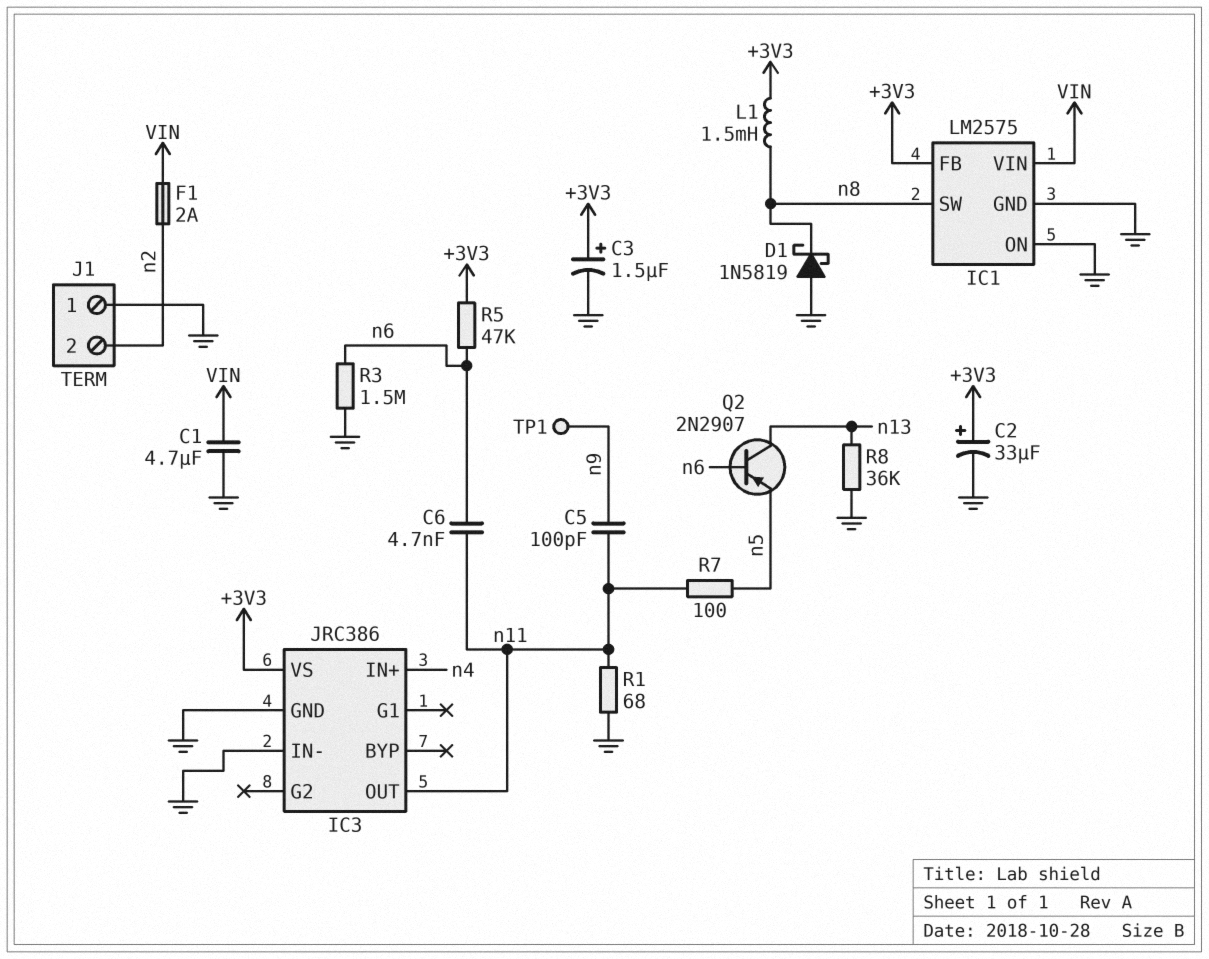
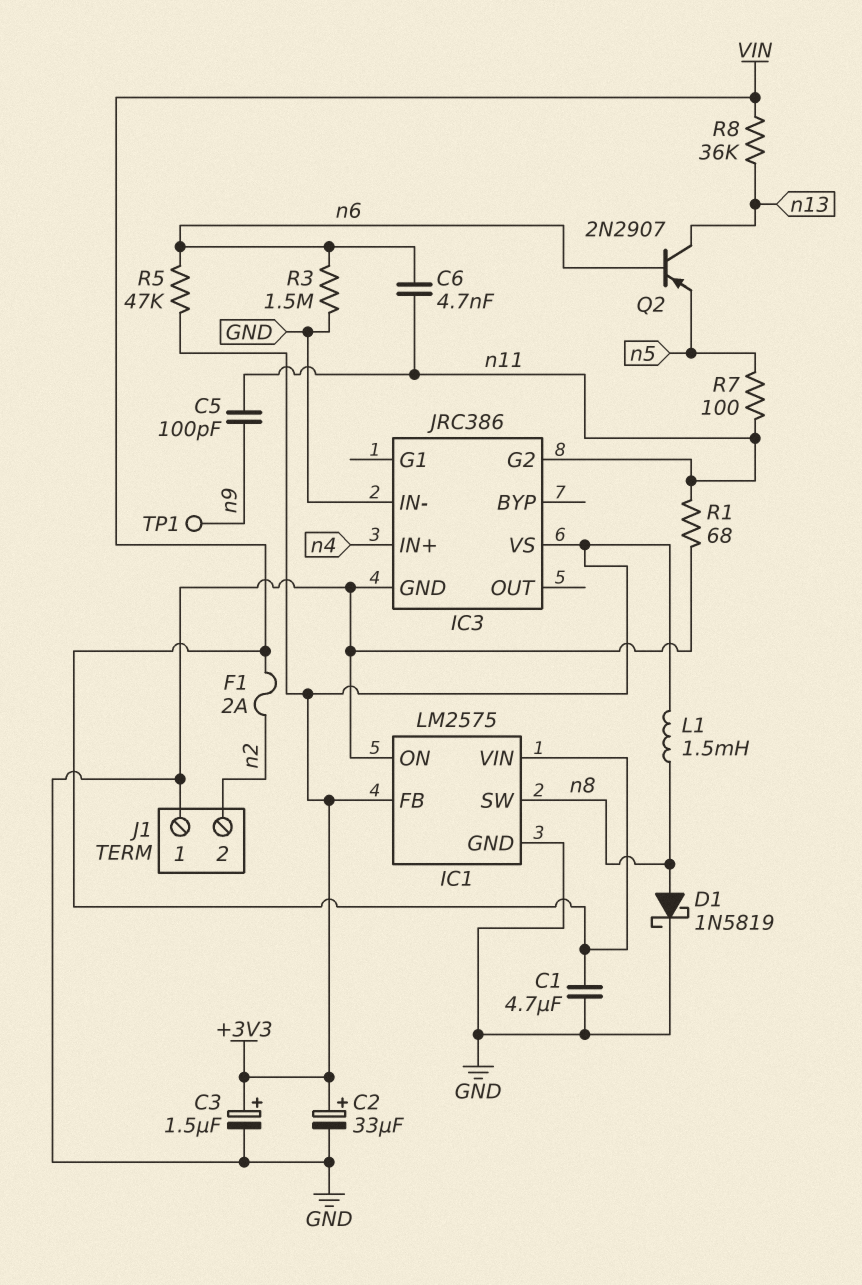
D1: schottky 1N5819 (A GND, K n8) -> schottky 1N5819 (A n8, K GND)
IC3 pin G2: none -> n11
IC3 pin OUT: n11 -> none
R8: 36k (GND, n13) -> 36k (VIN, n13)

